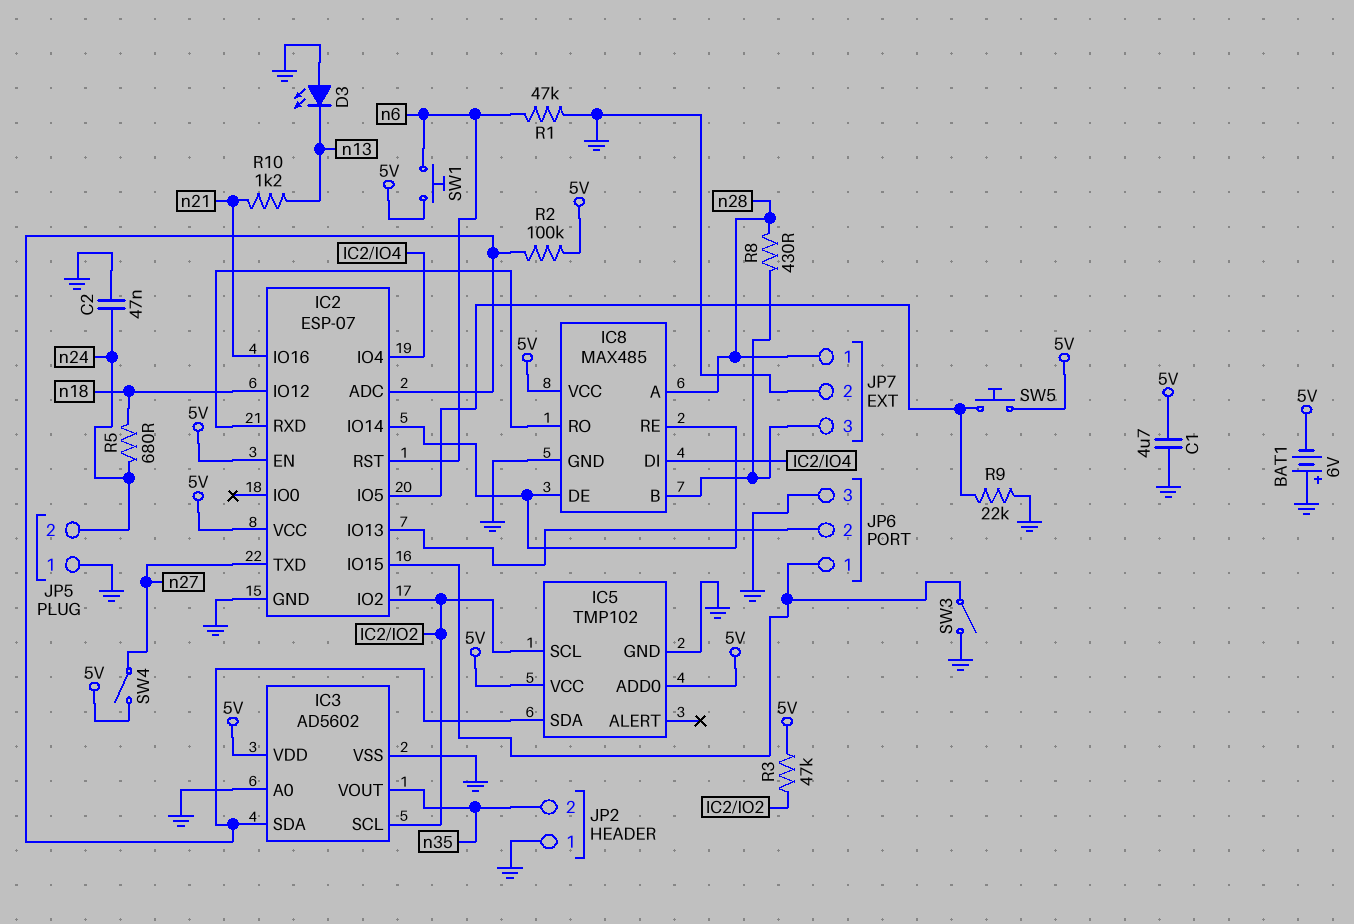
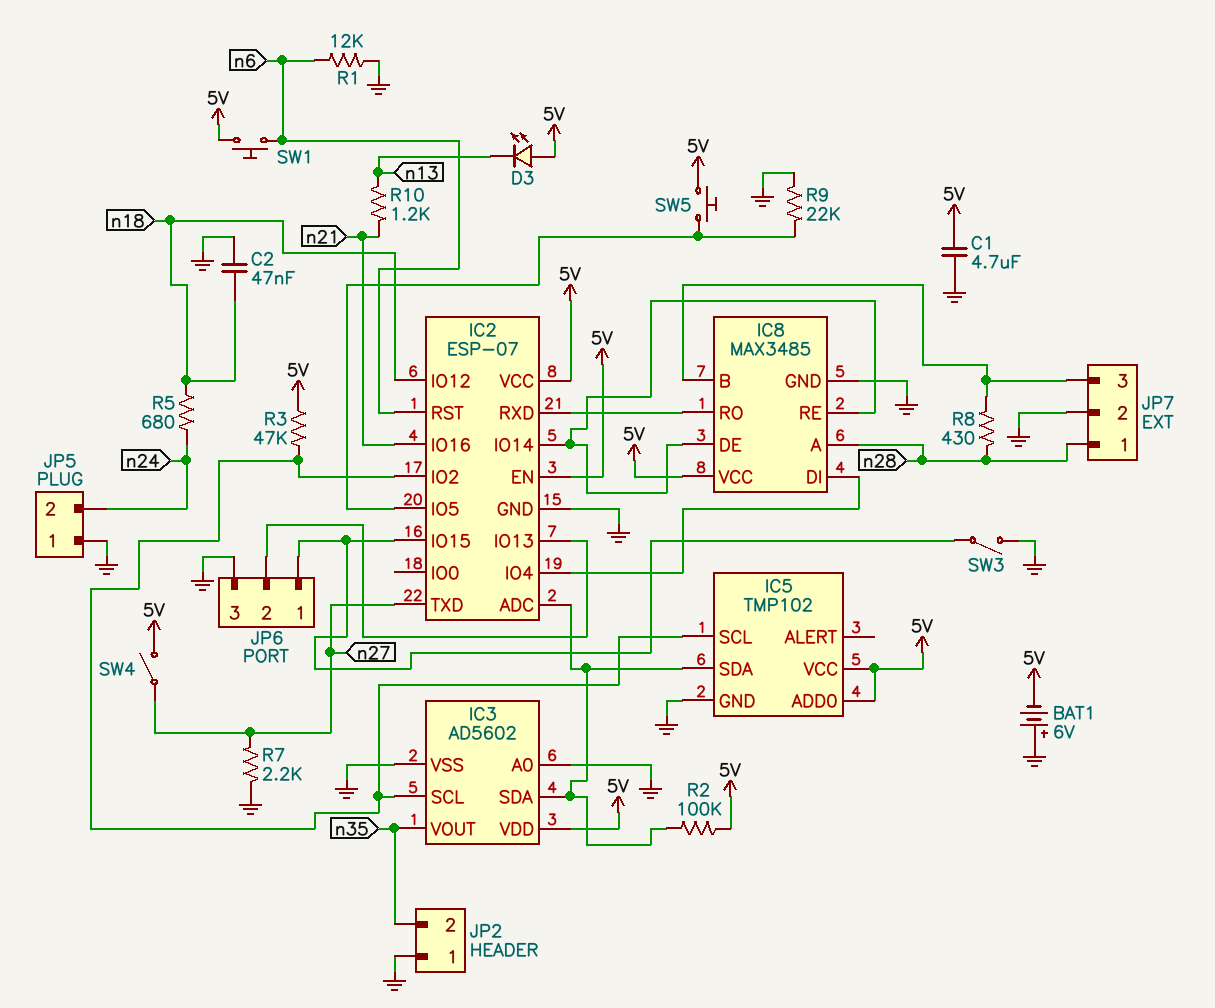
C2: 47nF (GND, n24) -> 47nF (GND, n18)
D3: LED (A GND, K n13) -> LED (A 5V, K n13)
IC8: MAX485 -> MAX3485
R1: 47k (GND, n6) -> 12k (GND, n6)
R7: none -> 2.2k (GND, n27)

